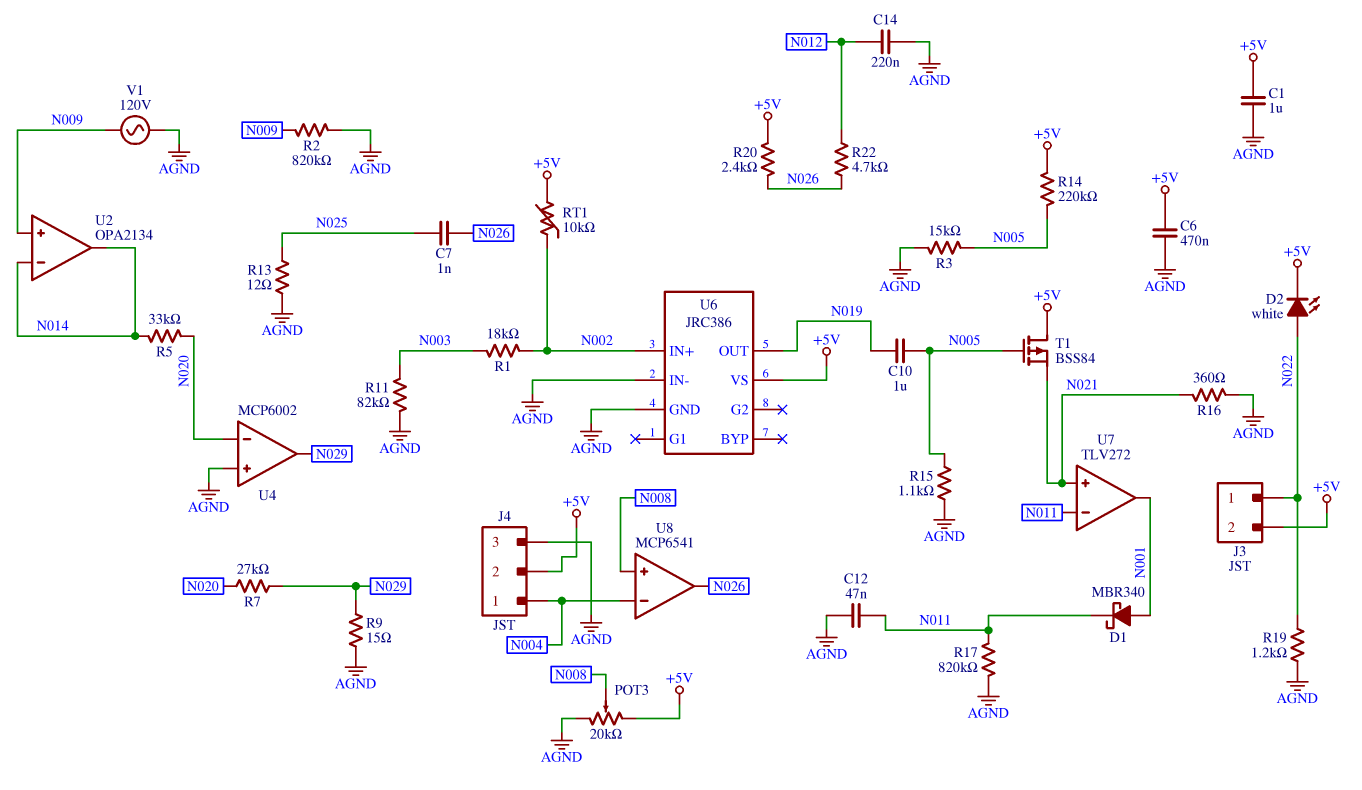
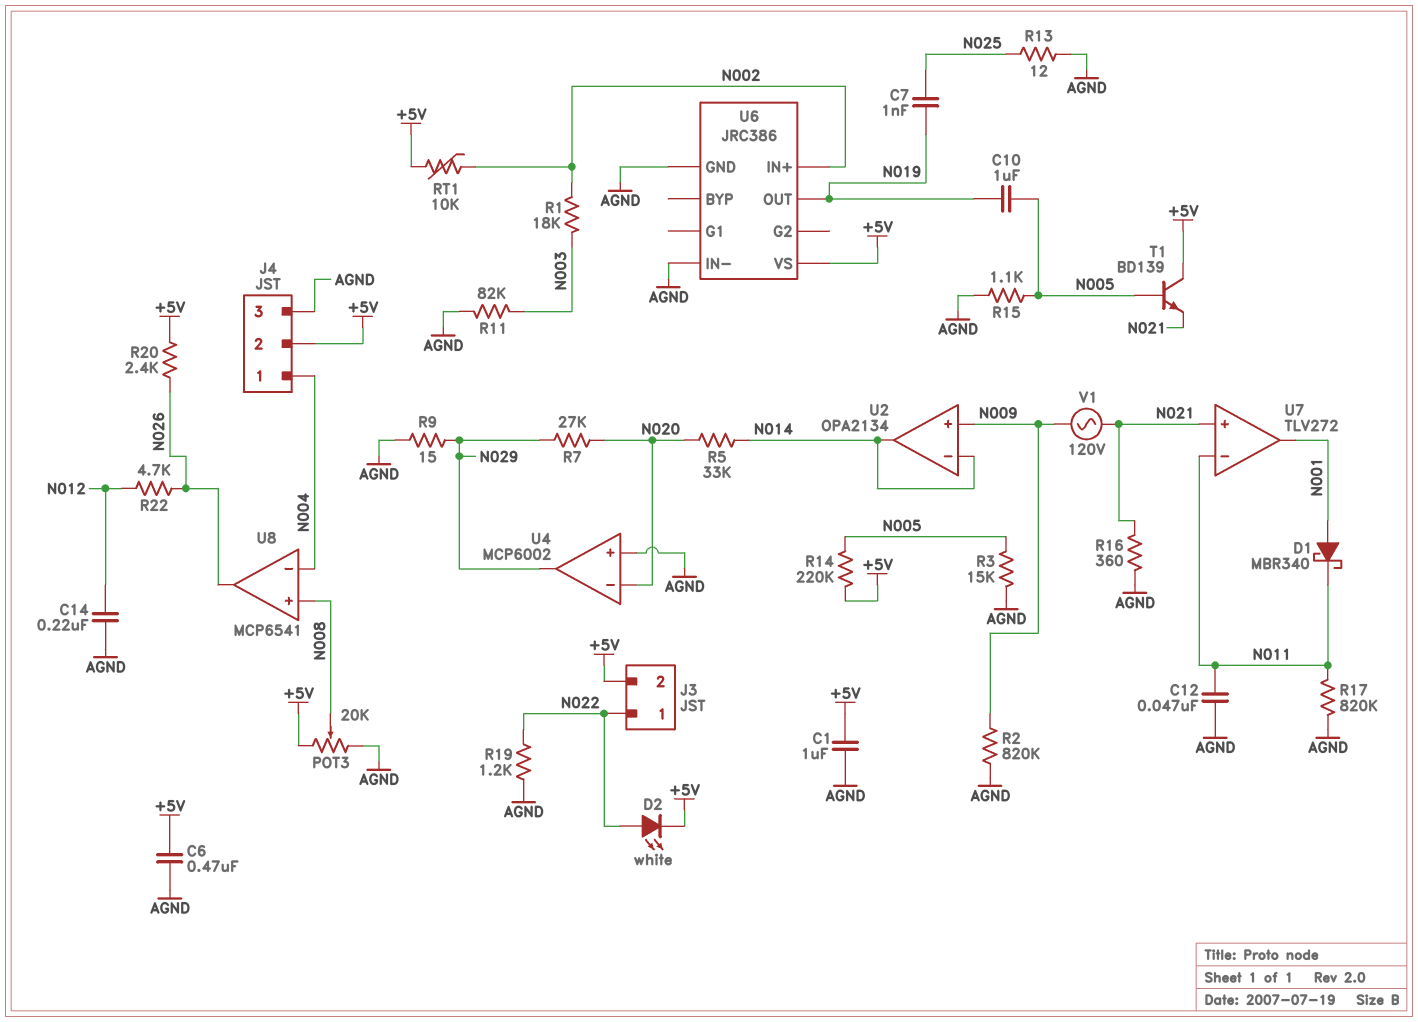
C7: 1nF (N025, N026) -> 1nF (N019, N025)
T1: PMOS BSS84 (G N005, D +5V, S N021) -> NPN BD139 (B N005, C +5V, E N021)
V1: AC 120V (AGND, N009) -> AC 120V (N009, N021)

